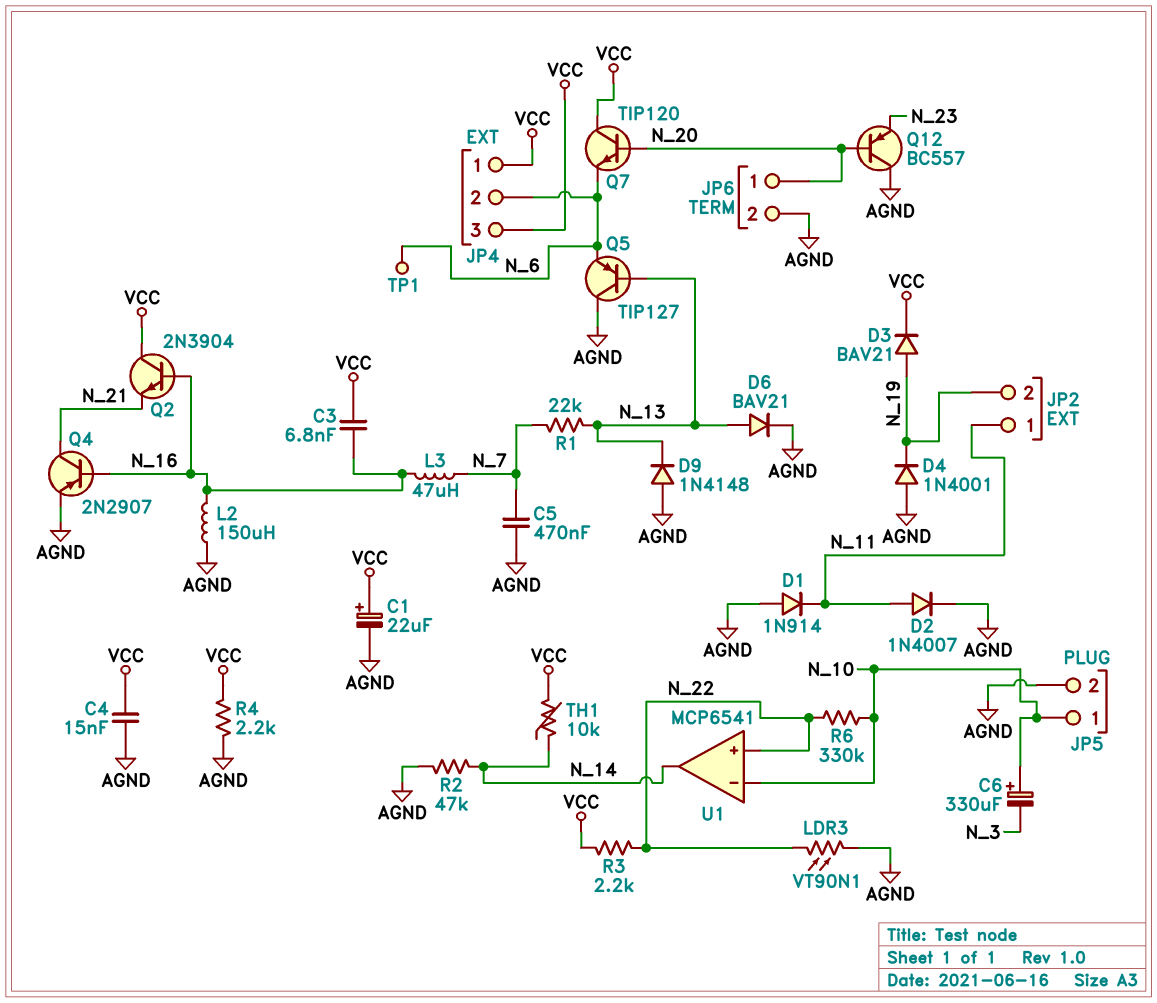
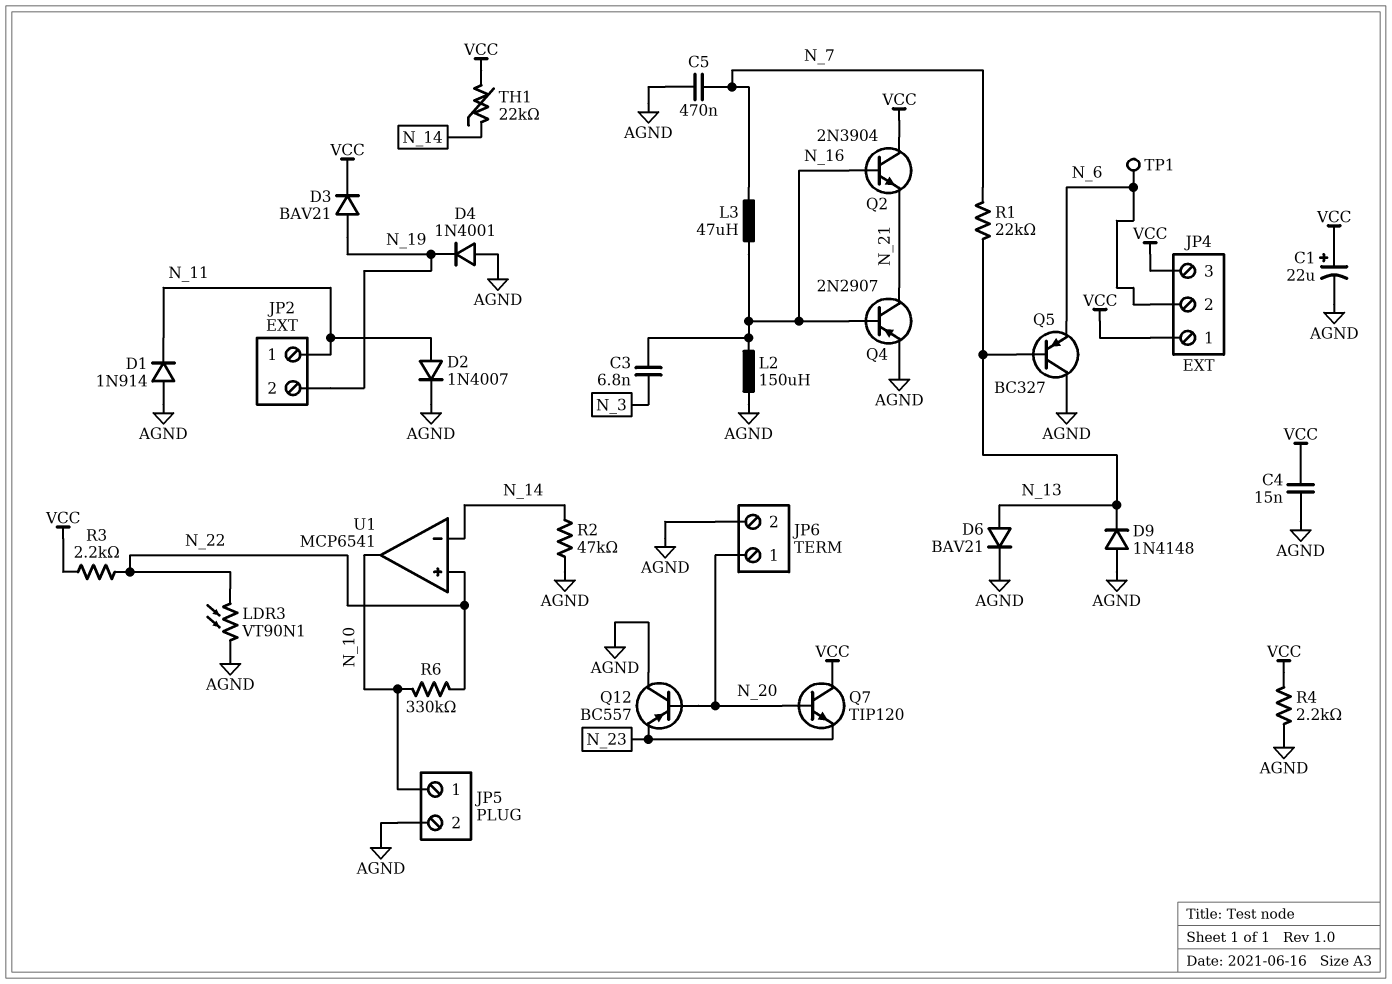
C3: 6.8nF (N_16, VCC) -> 6.8nF (N_3, N_16)
C6: 330uF (plus N_10, minus N_3) -> none
Q5: PNP TIP127 (B N_13, C AGND, E N_6) -> PNP BC327 (B N_13, C AGND, E N_6)
Q7: NPN TIP120 (B N_20, C VCC, E N_6) -> NPN TIP120 (B N_20, C VCC, E N_23)
TH1: 10k (N_14, VCC) -> 22k (N_14, VCC)
U1 pin in-: N_10 -> N_14
U1 pin out: N_14 -> N_10

